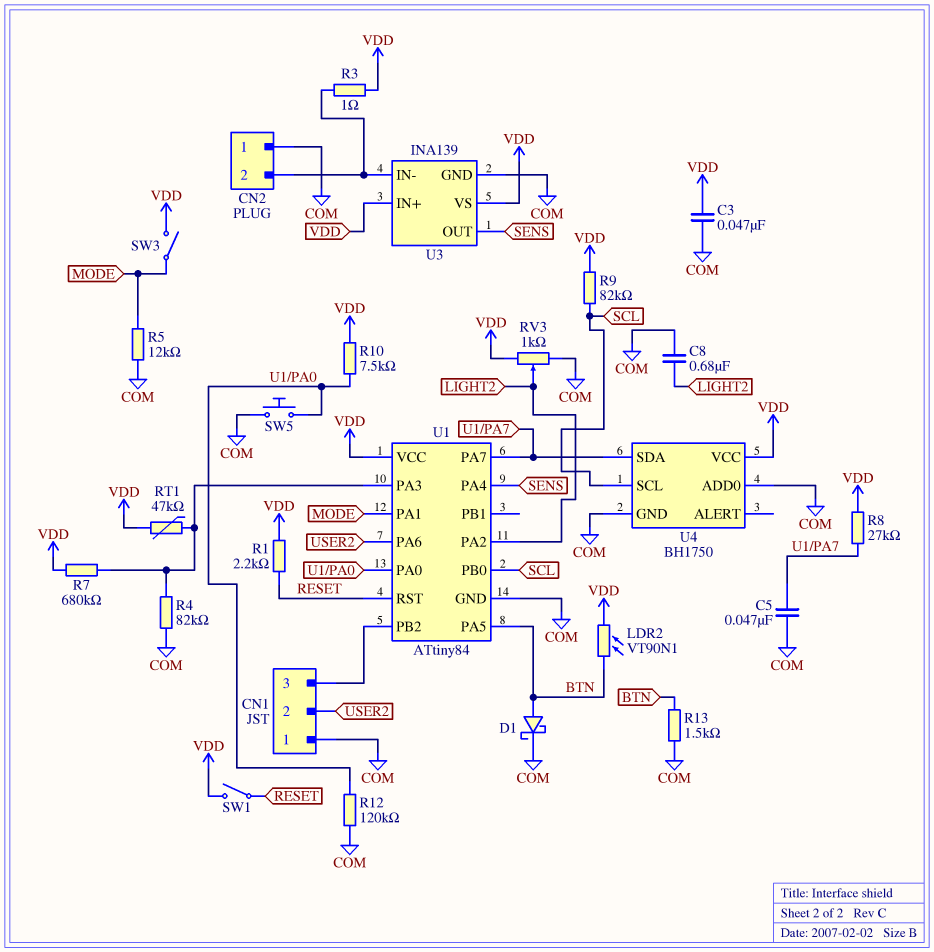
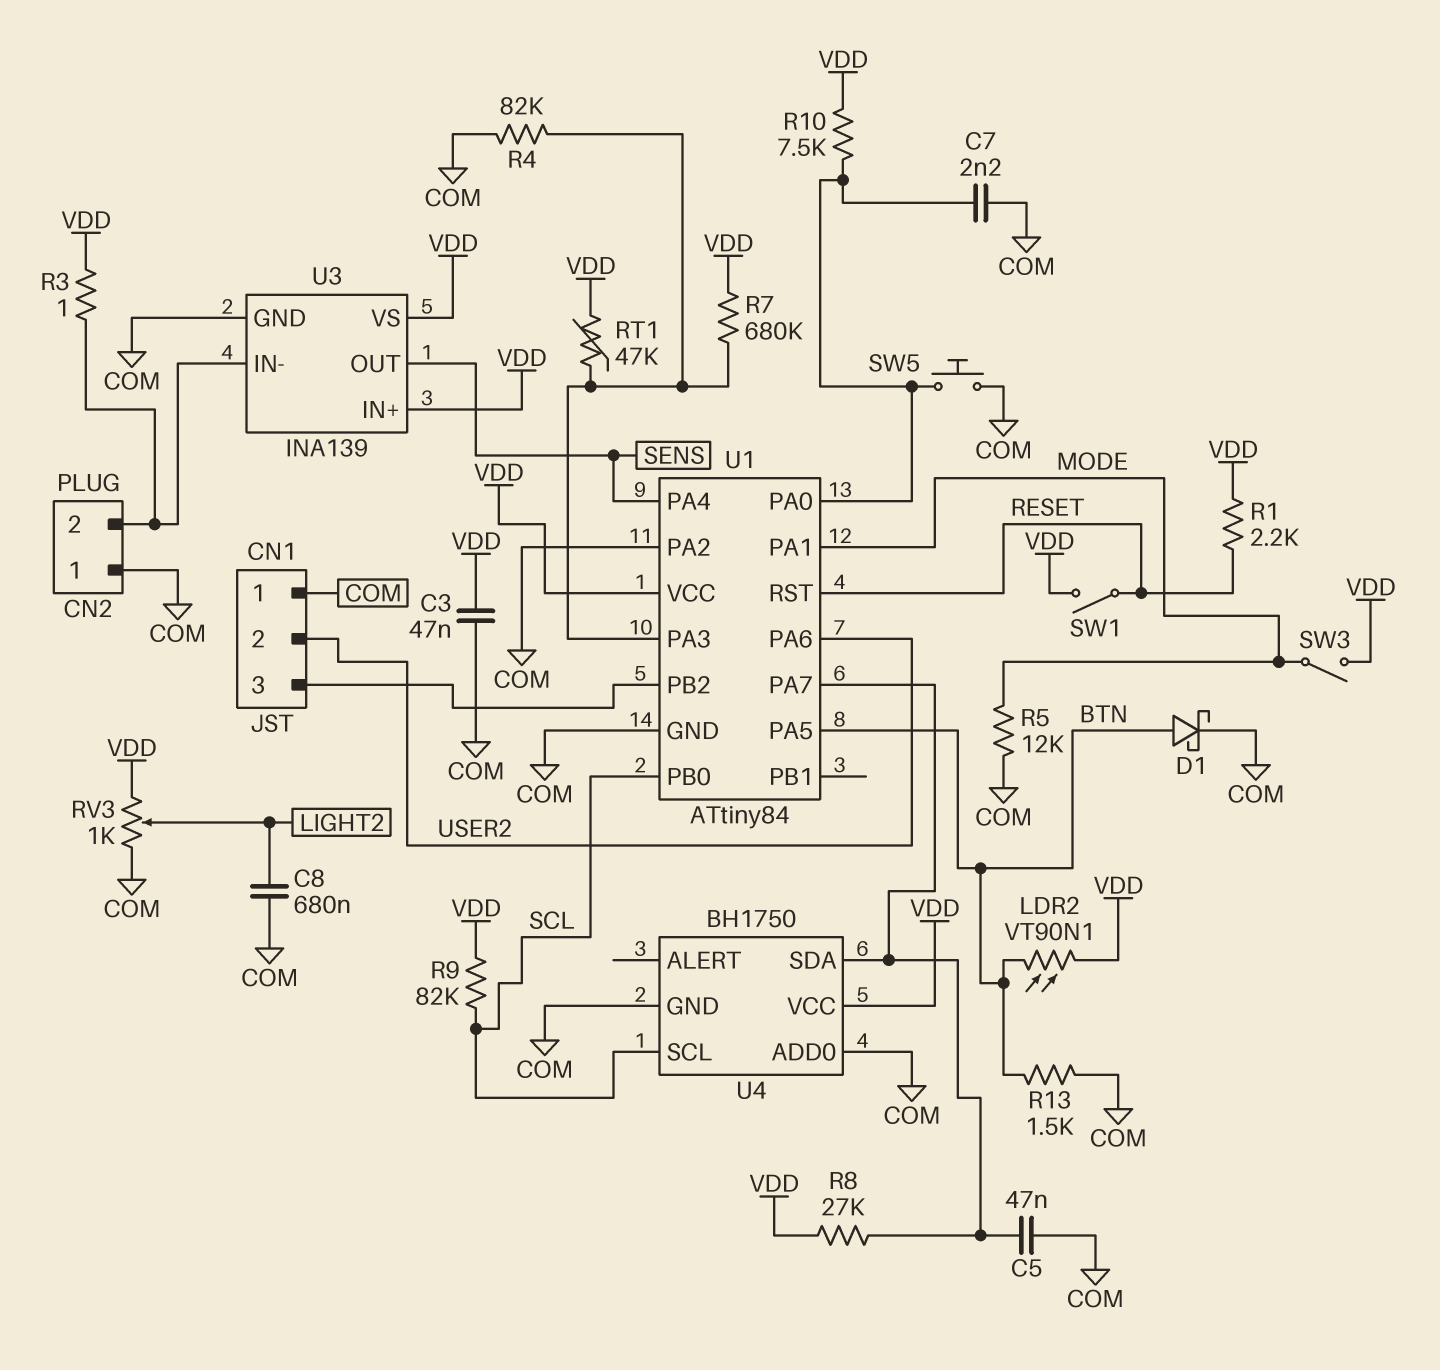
C7: none -> 2.2nF (COM, U1/PA0)
R12: 120k (COM, U1/PA0) -> none
U1 pin PA2: LIGHT2 -> COM

